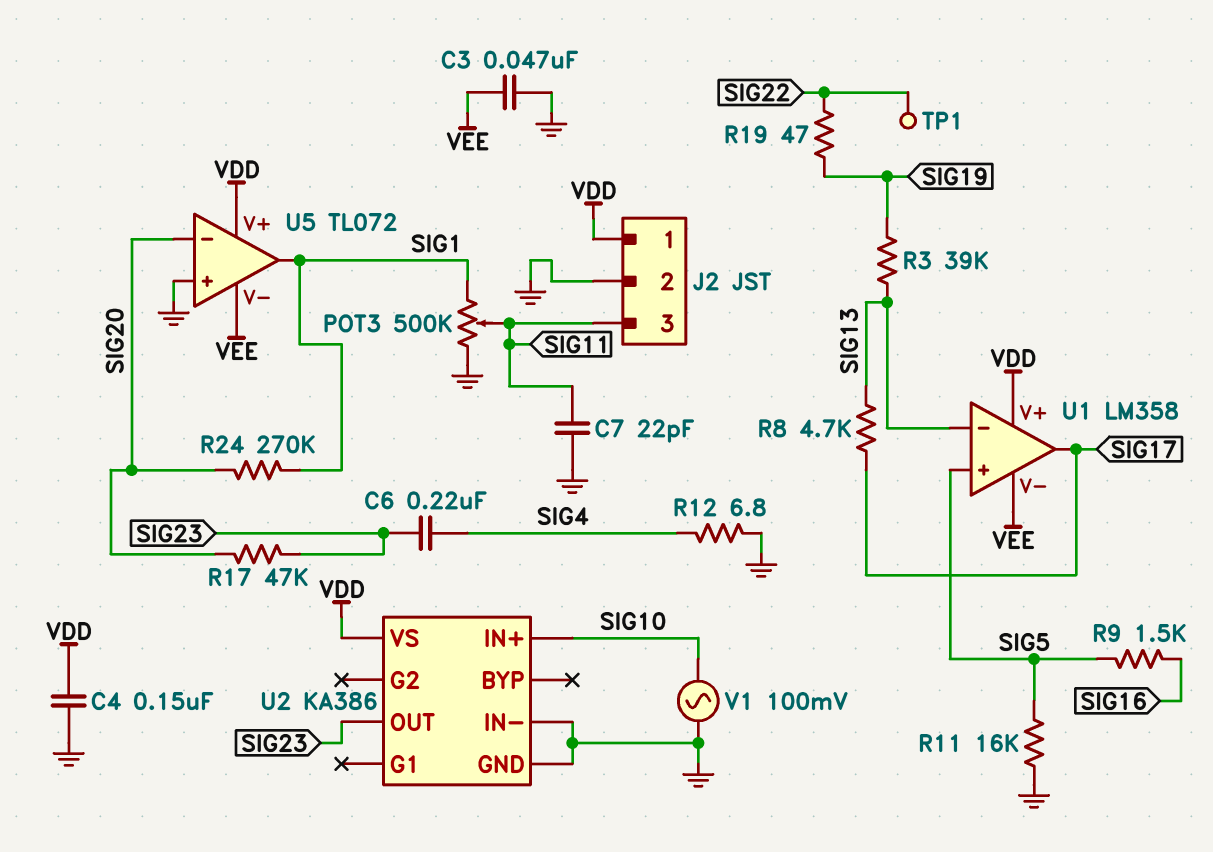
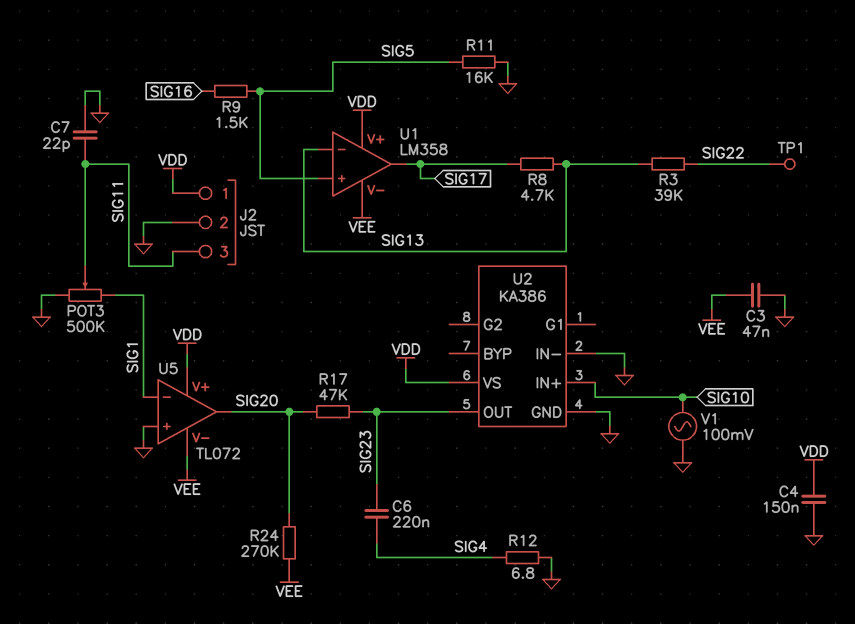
R3: 39k (SIG13, SIG19) -> 39k (SIG13, SIG22)
R19: 47 (SIG19, SIG22) -> none
R24: 270k (SIG1, SIG20) -> 270k (SIG20, VEE)
U5 pin in-: SIG20 -> SIG1
U5 pin out: SIG1 -> SIG20

